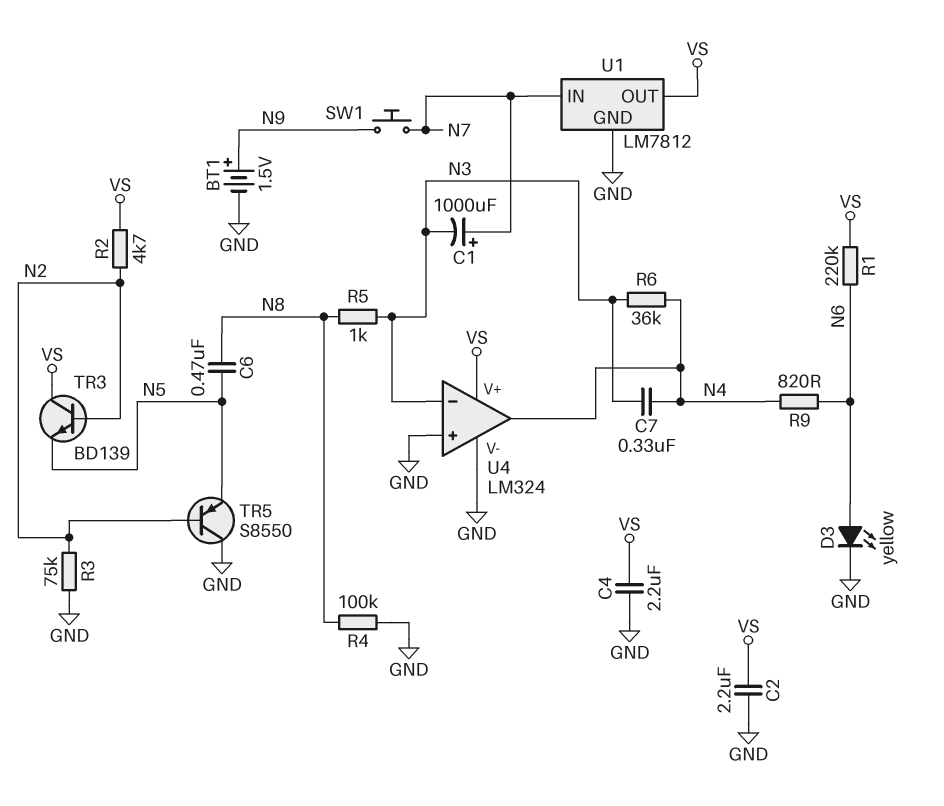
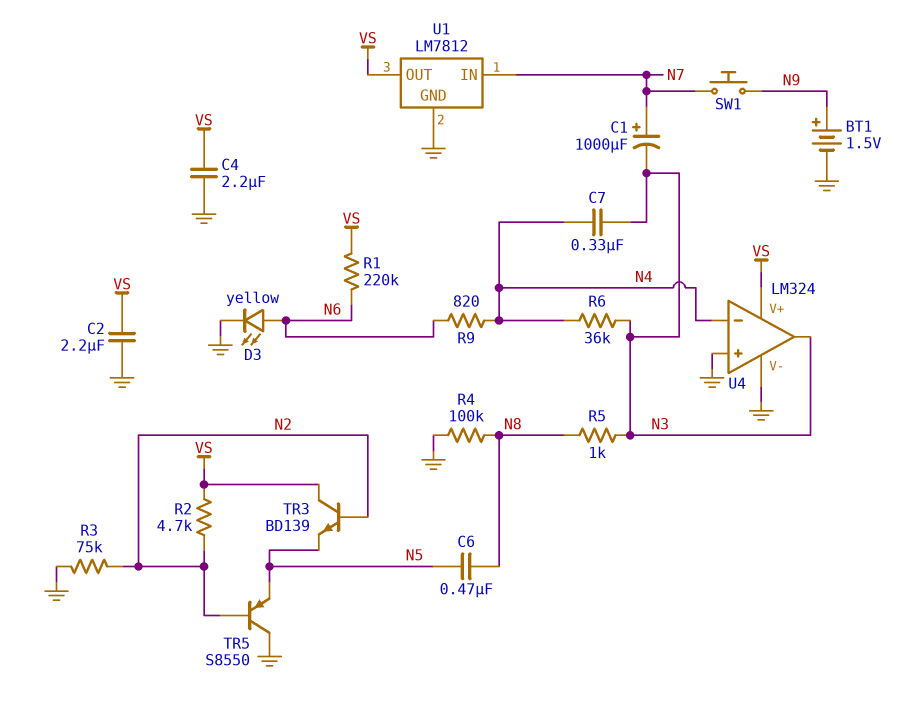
U4 pin in-: N3 -> N4
U4 pin out: N4 -> N3

